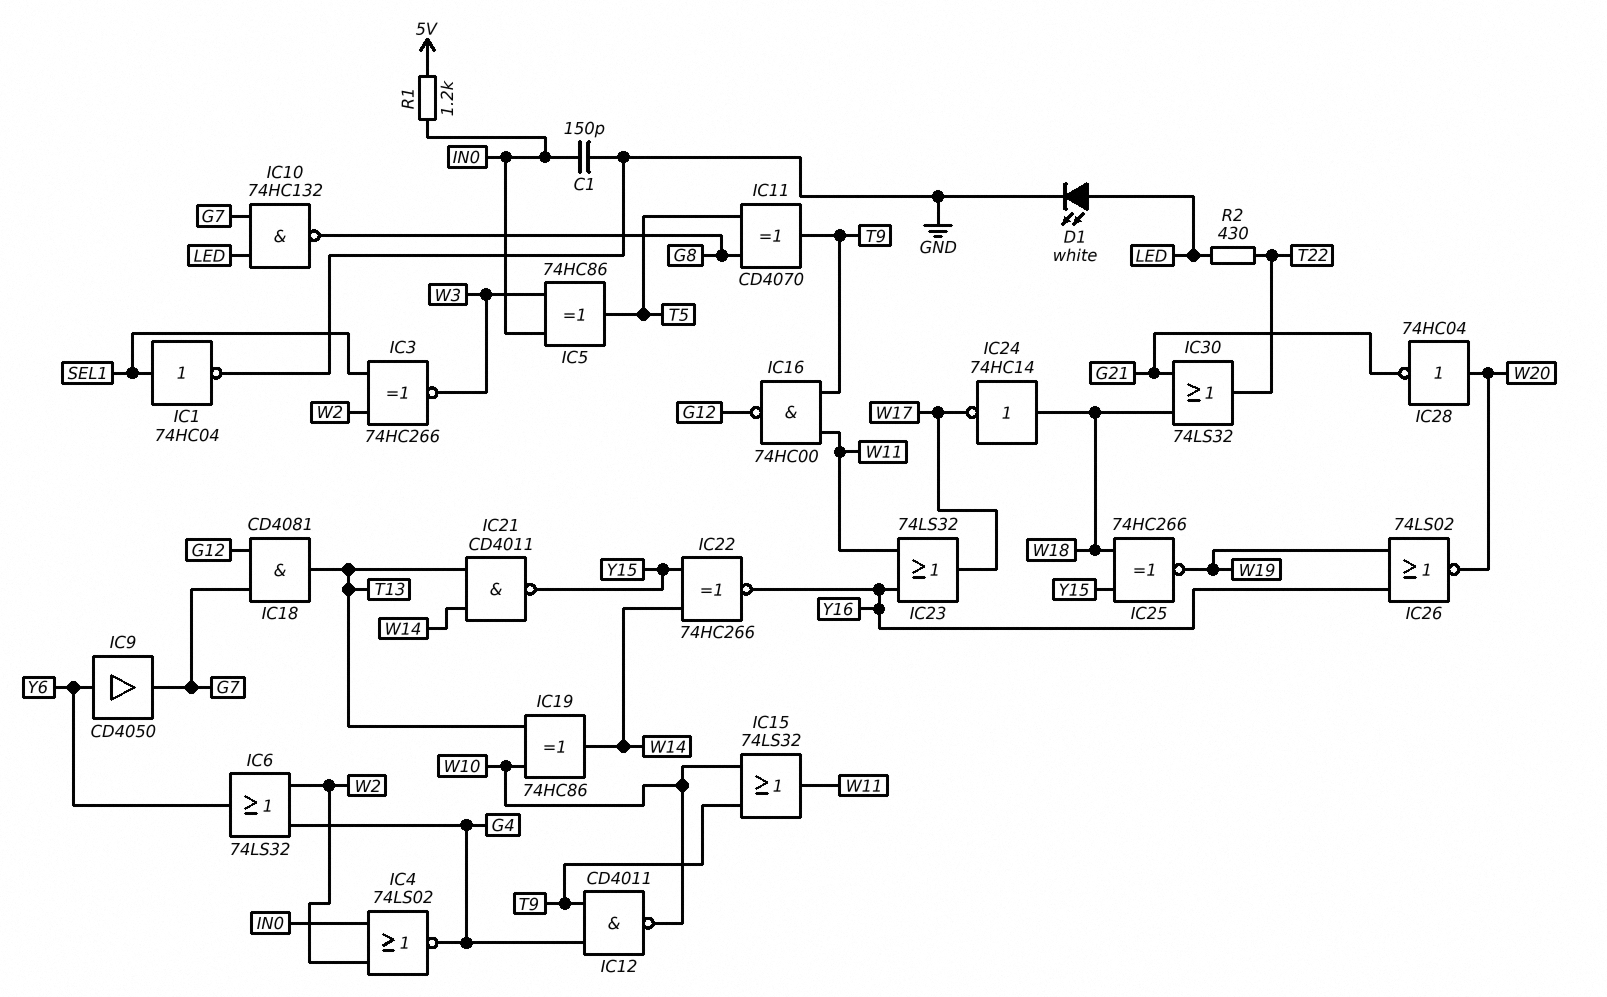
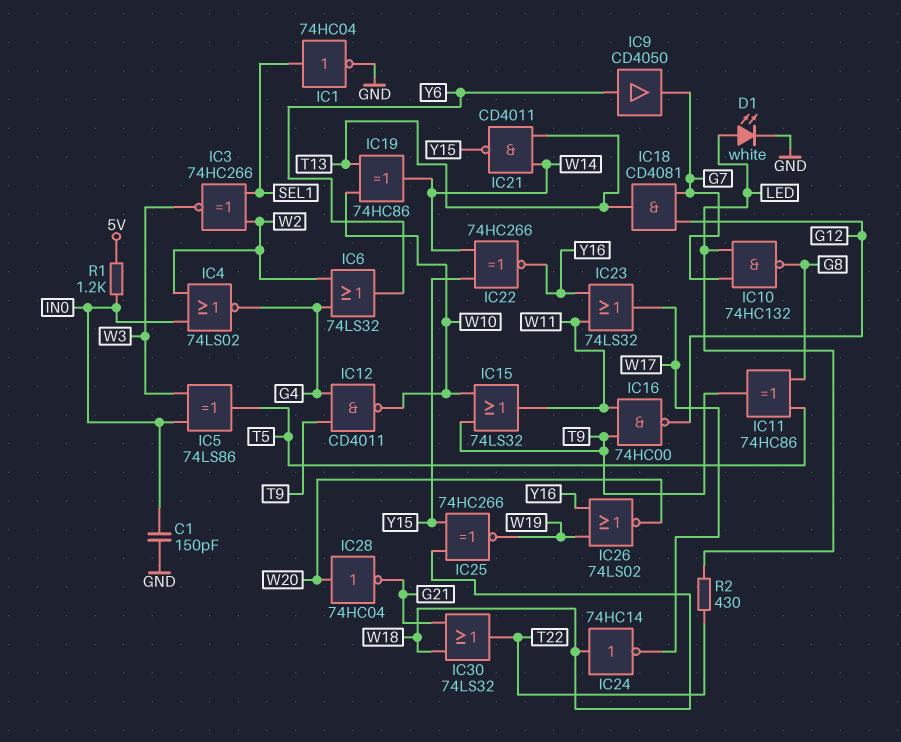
IC5: XOR 74HC86 (in IN0, in W3, out T5) -> XOR 74LS86 (in IN0, in W3, out T5)
IC11: XOR CD4070 (in G8, in T5, out T9) -> XOR 74HC86 (in G8, in T5, out T9)

